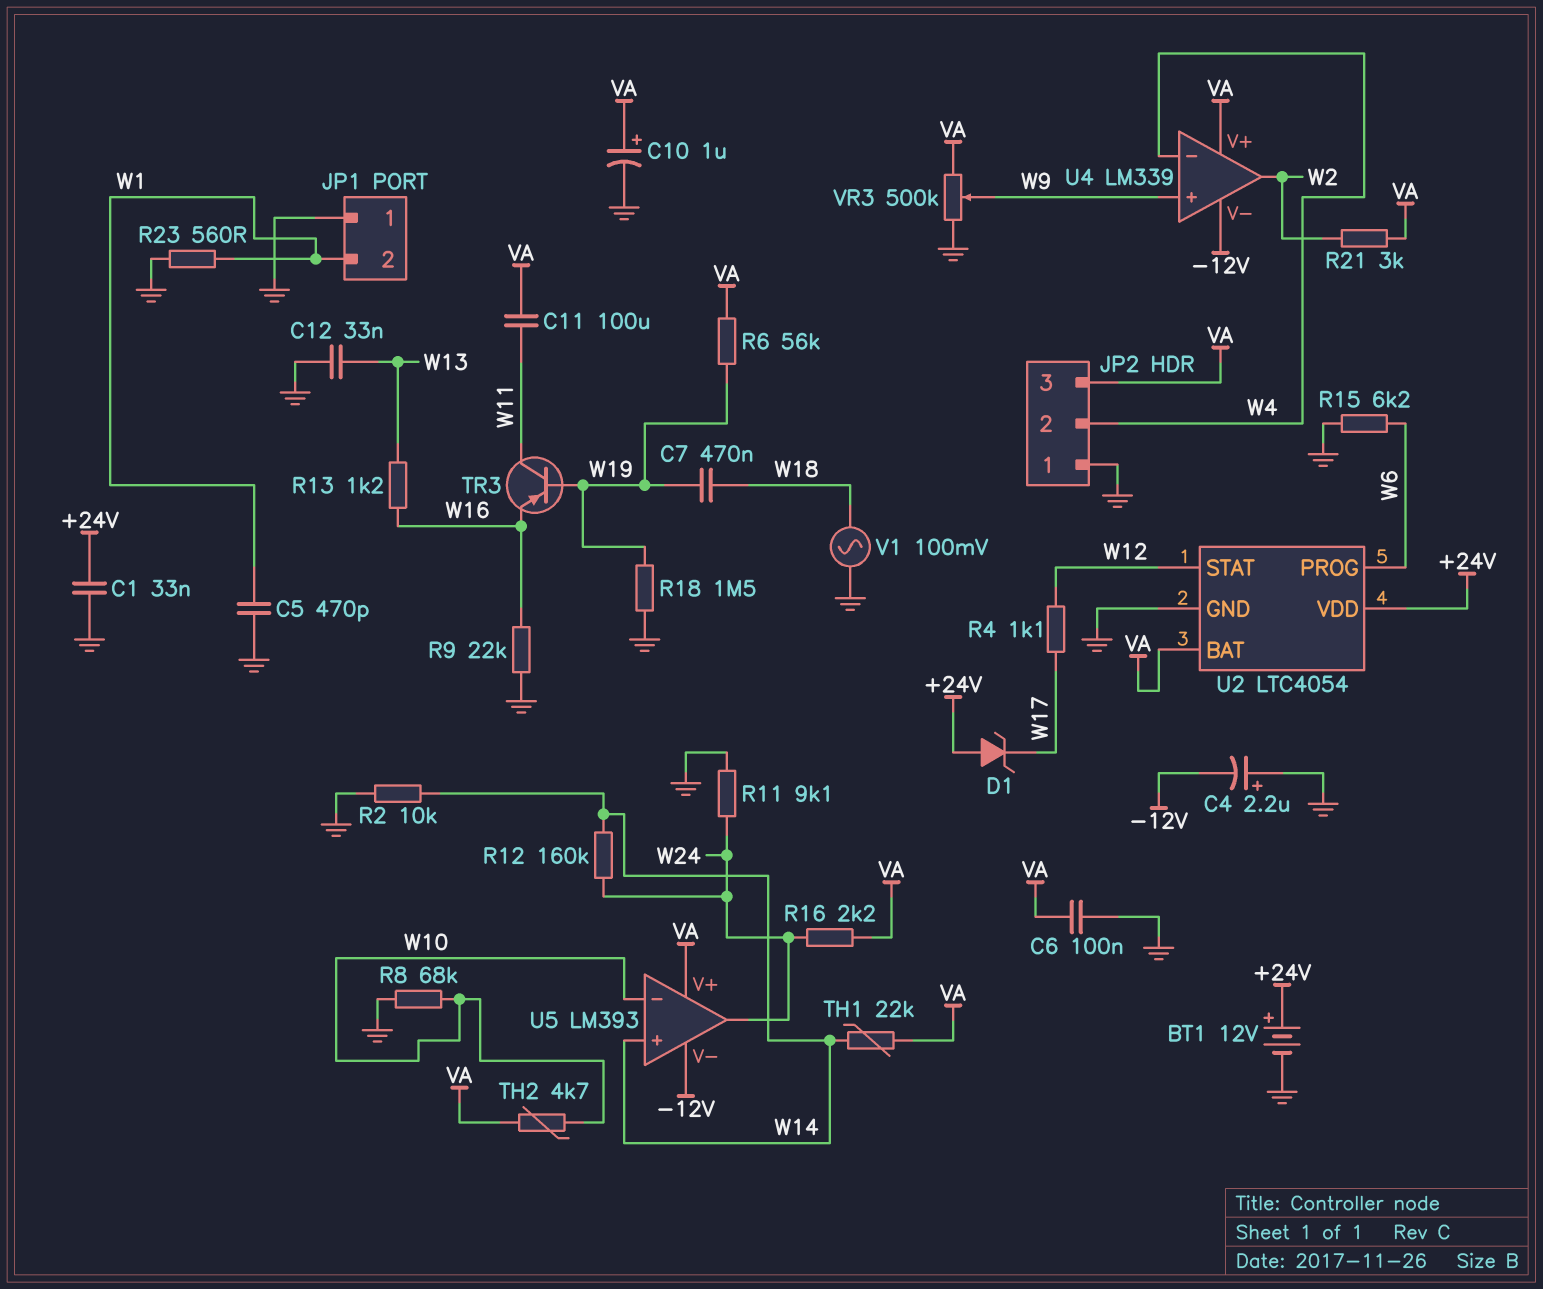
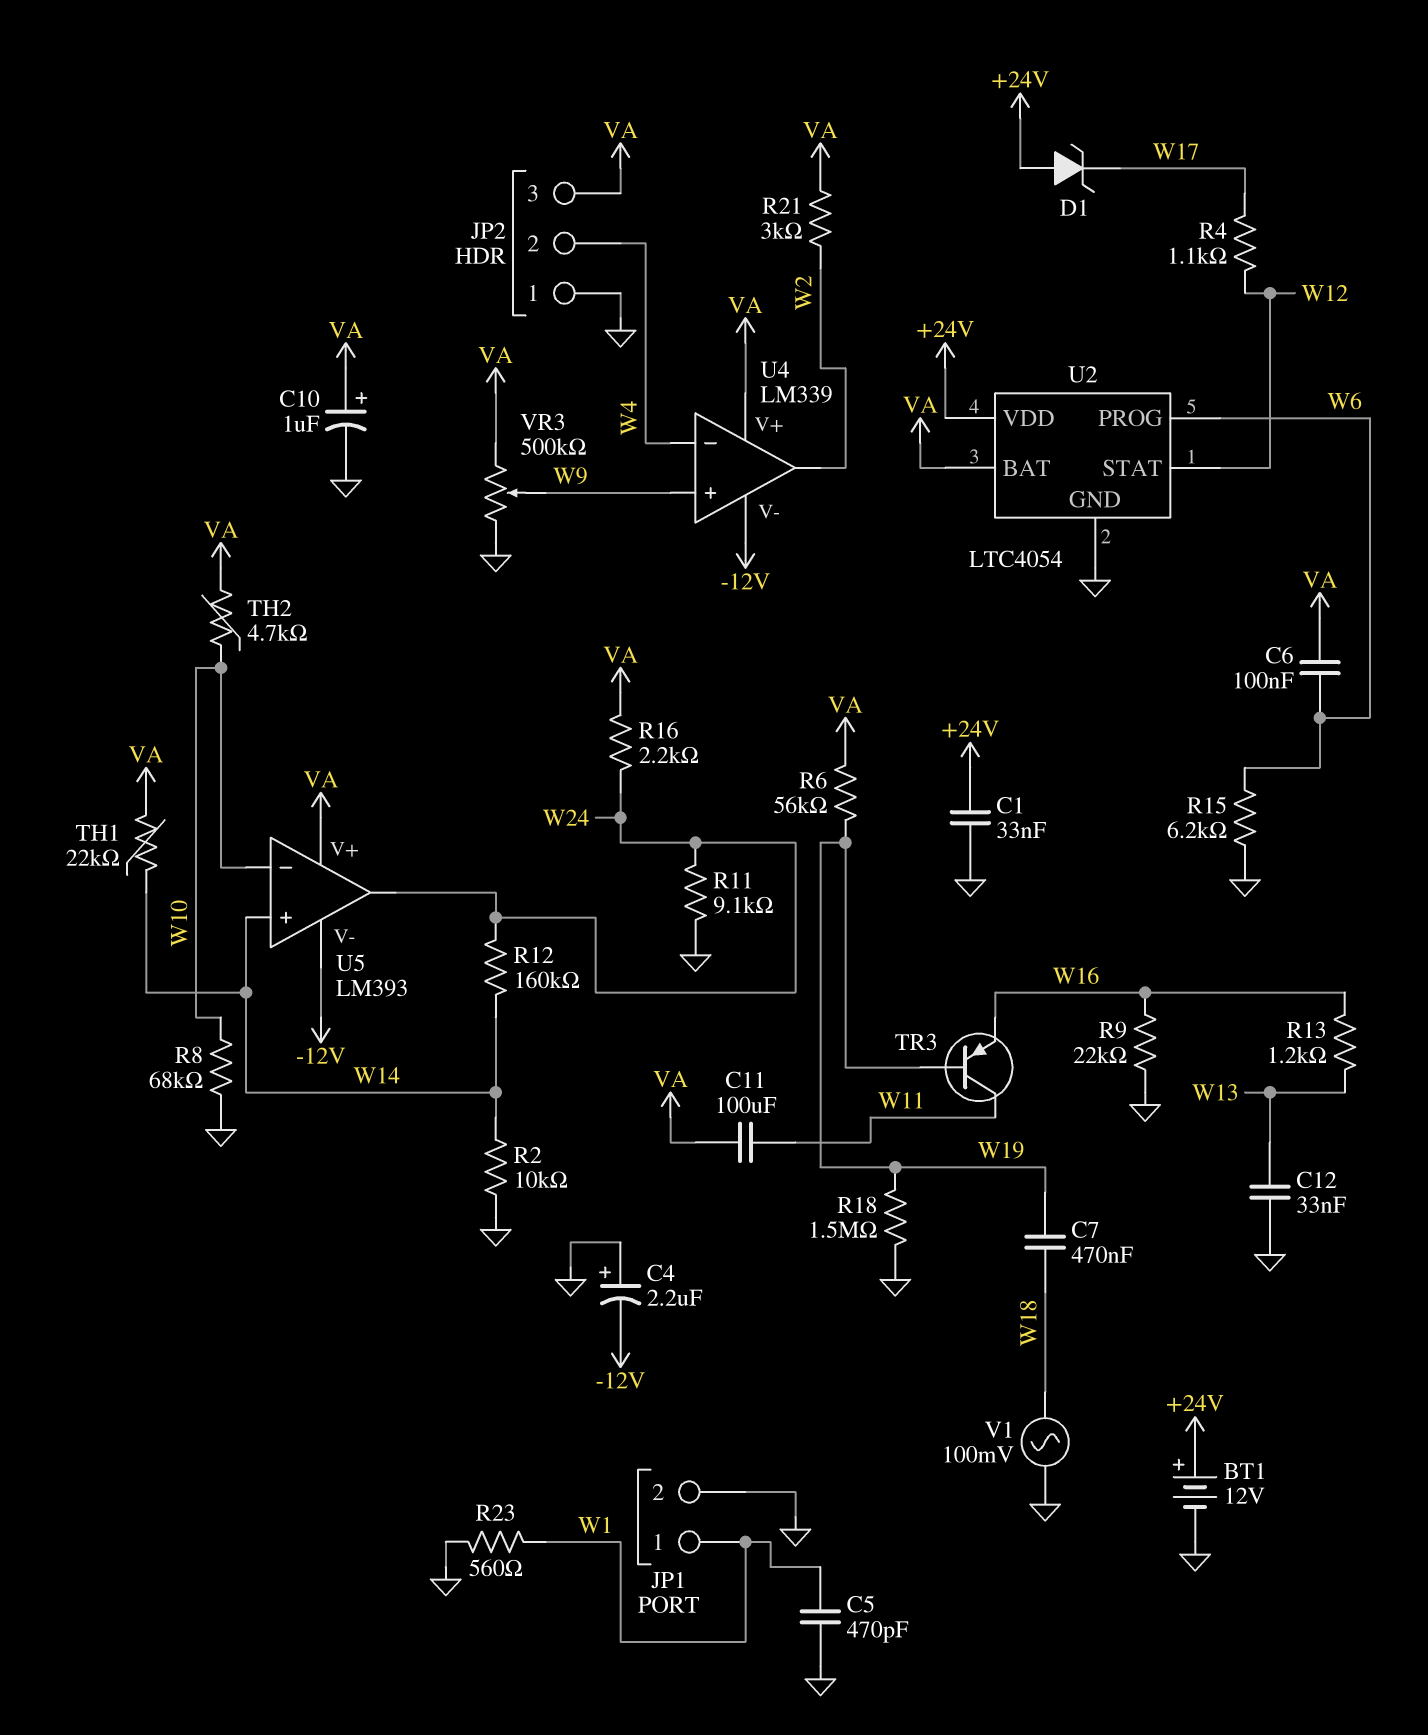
C6: 100nF (GND, VA) -> 100nF (VA, W6)
JP1 pin 1: GND -> W1
JP1 pin 2: W1 -> GND

